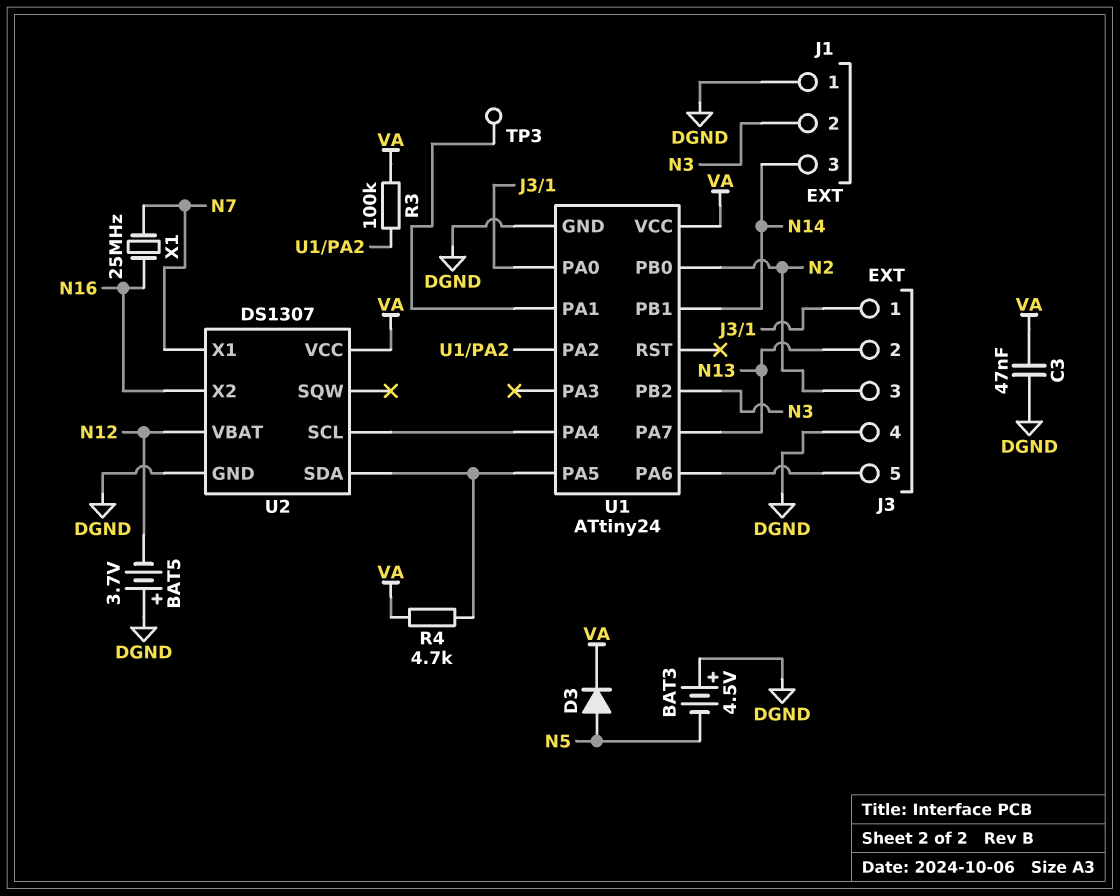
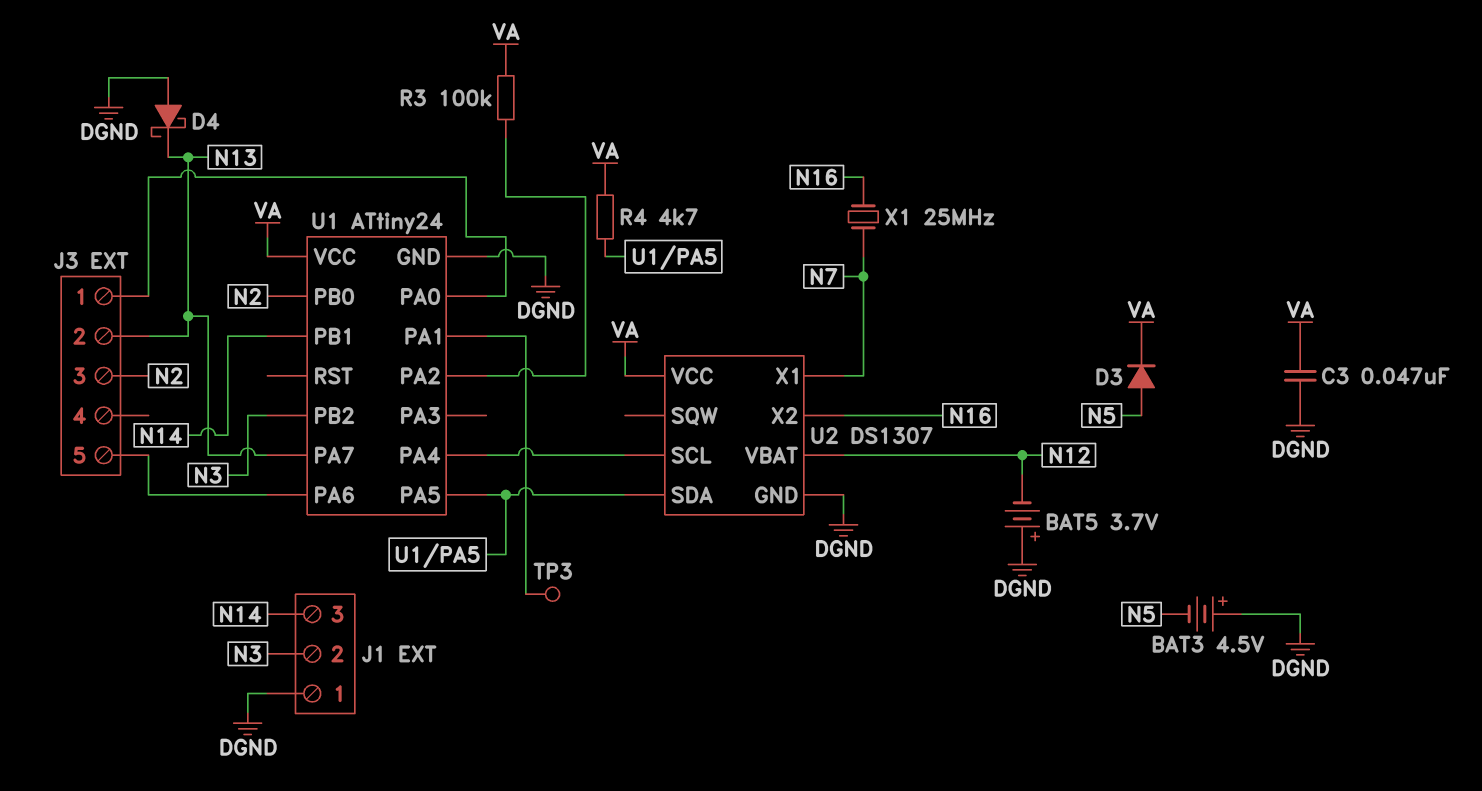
D4: none -> schottky (A DGND, K N13)
J3 pin 4: DGND -> none

